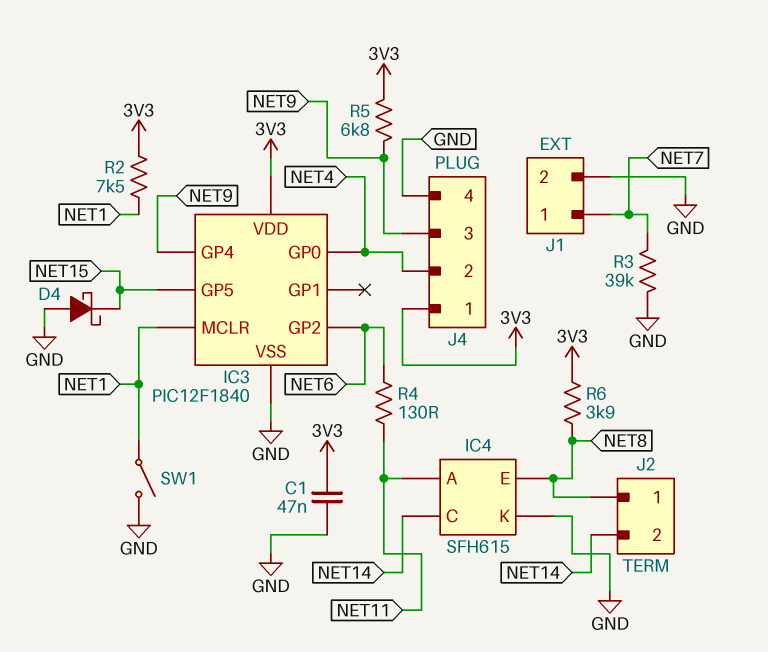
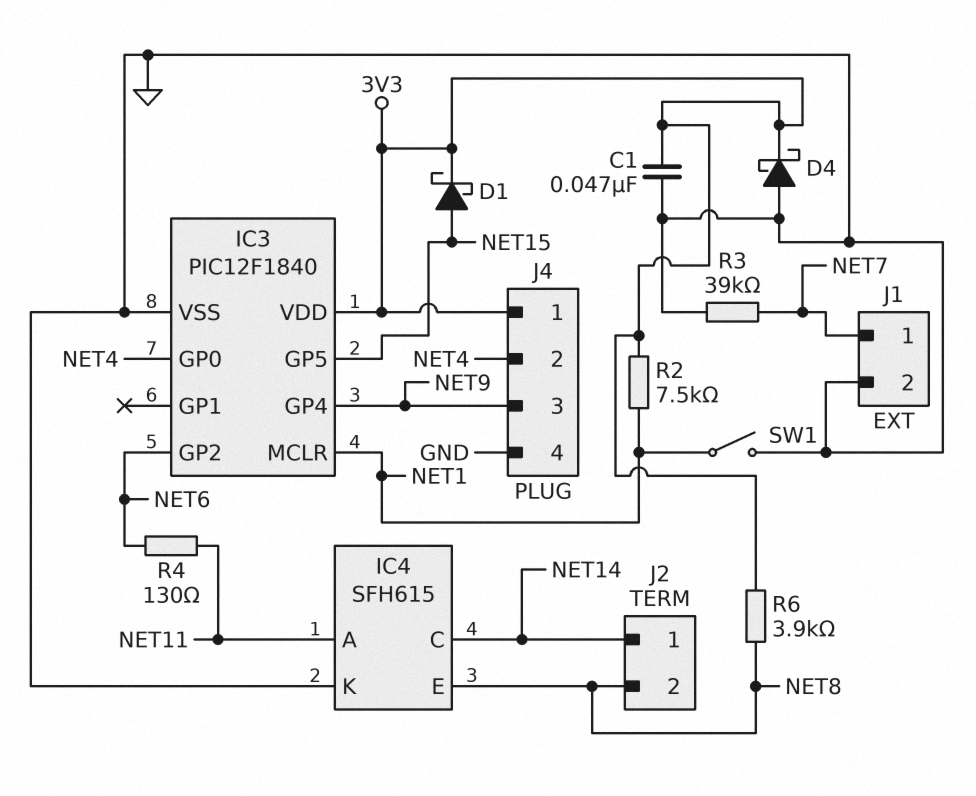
D1: none -> schottky (A NET15, K 3V3)
D4: schottky (A GND, K NET15) -> schottky (A GND, K 3V3)
J2 pin 1: NET8 -> NET14
J2 pin 2: NET14 -> NET8
R5: 6.8k (3V3, NET9) -> none

